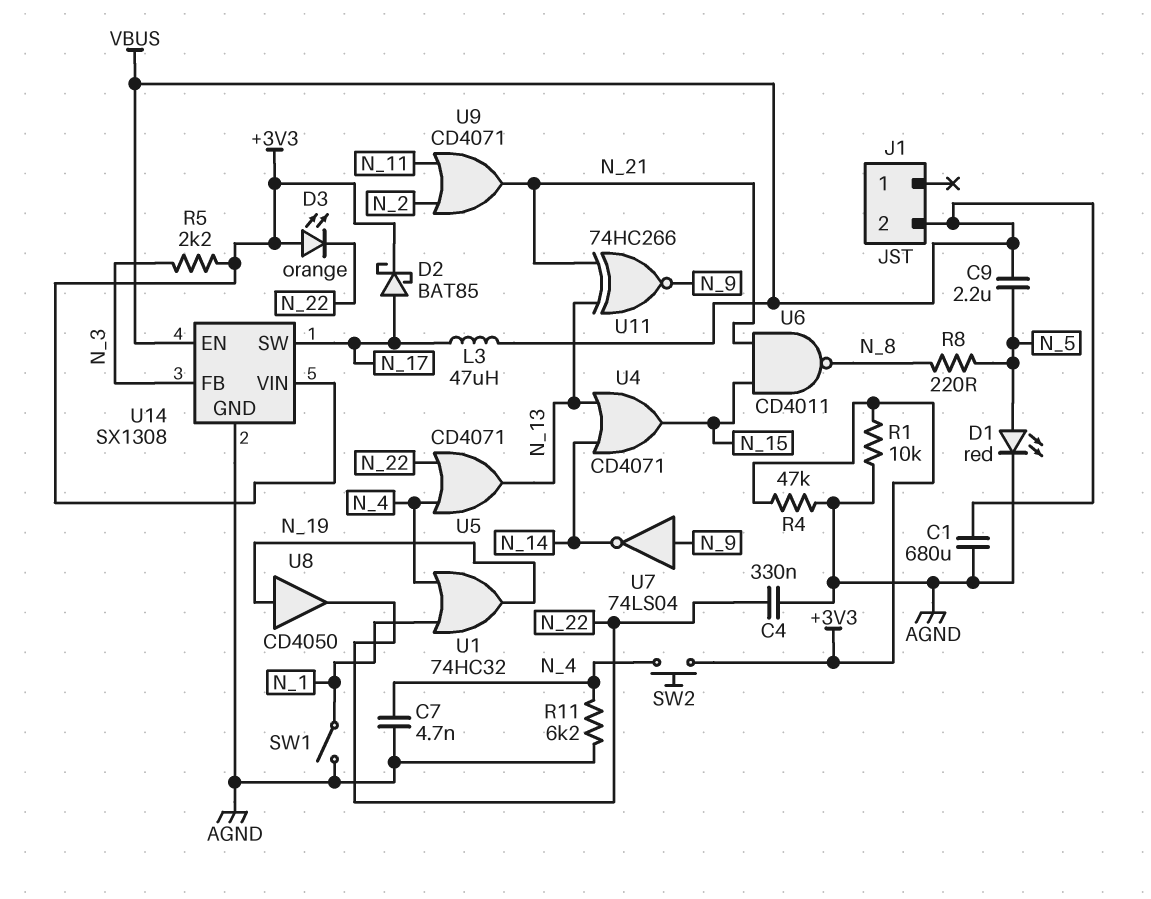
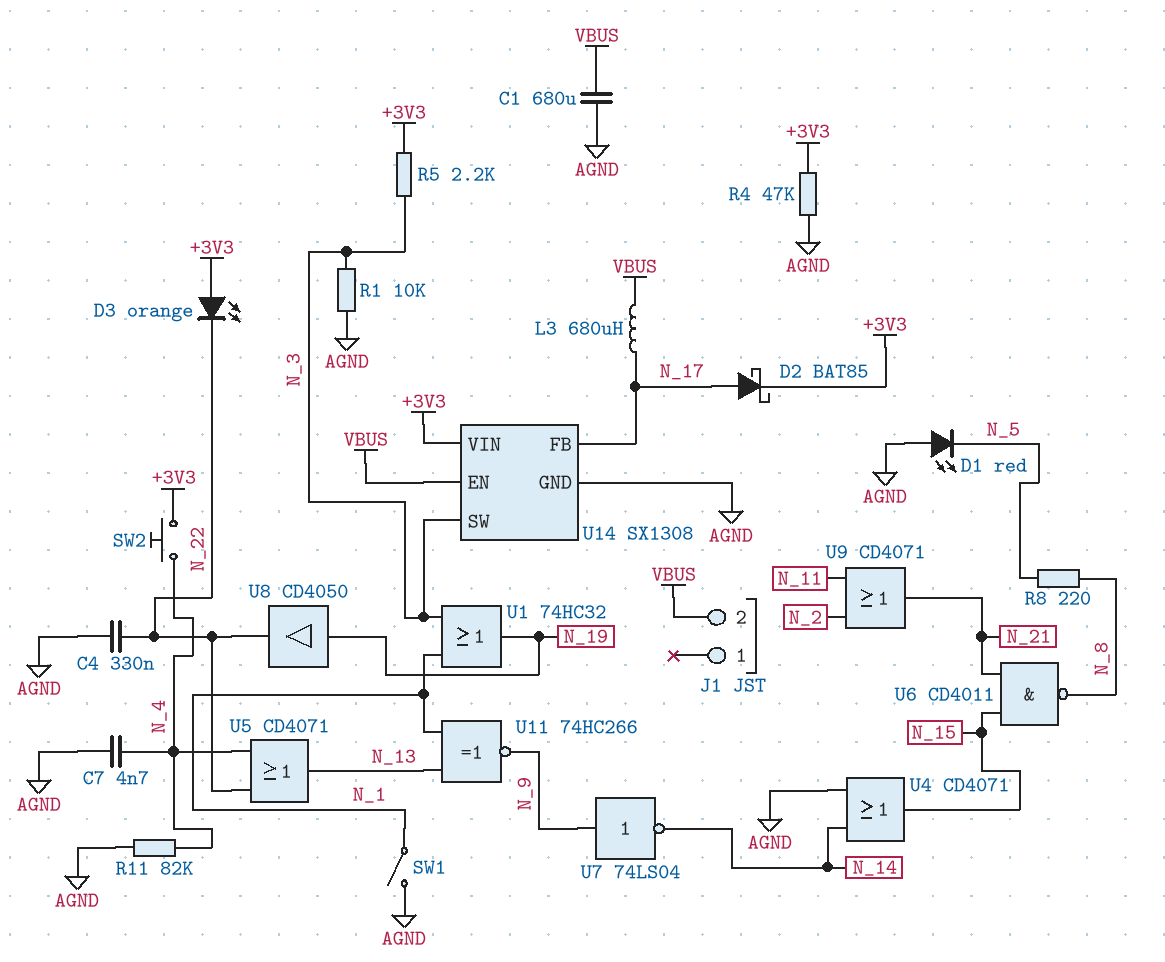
C9: 2.2uF (N_5, VBUS) -> none
D1: LED red (A N_5, K AGND) -> LED red (A AGND, K N_5)
L3: 47uH (N_17, VBUS) -> 680uH (N_17, VBUS)
R1: 10k (+3V3, AGND) -> 10k (AGND, N_3)
R11: 6.2k (AGND, N_4) -> 82k (AGND, N_4)
U1: OR 74HC32 (in N_1, in N_4, out N_19) -> OR 74HC32 (in N_1, in N_3, out N_19)
U4: OR CD4071 (in N_13, in N_14, out N_15) -> OR CD4071 (in AGND, in N_14, out N_15)
U11: XNOR 74HC266 (in N_13, in N_21, out N_9) -> XNOR 74HC266 (in N_1, in N_13, out N_9)
U14 pin FB: N_3 -> N_17
U14 pin SW: N_17 -> N_3

